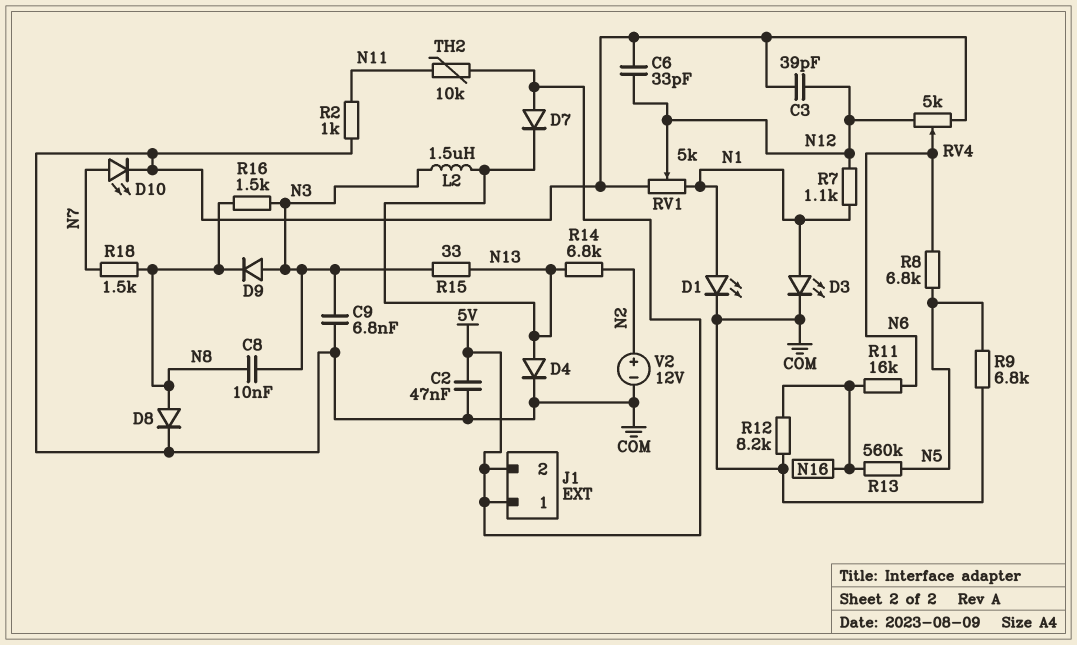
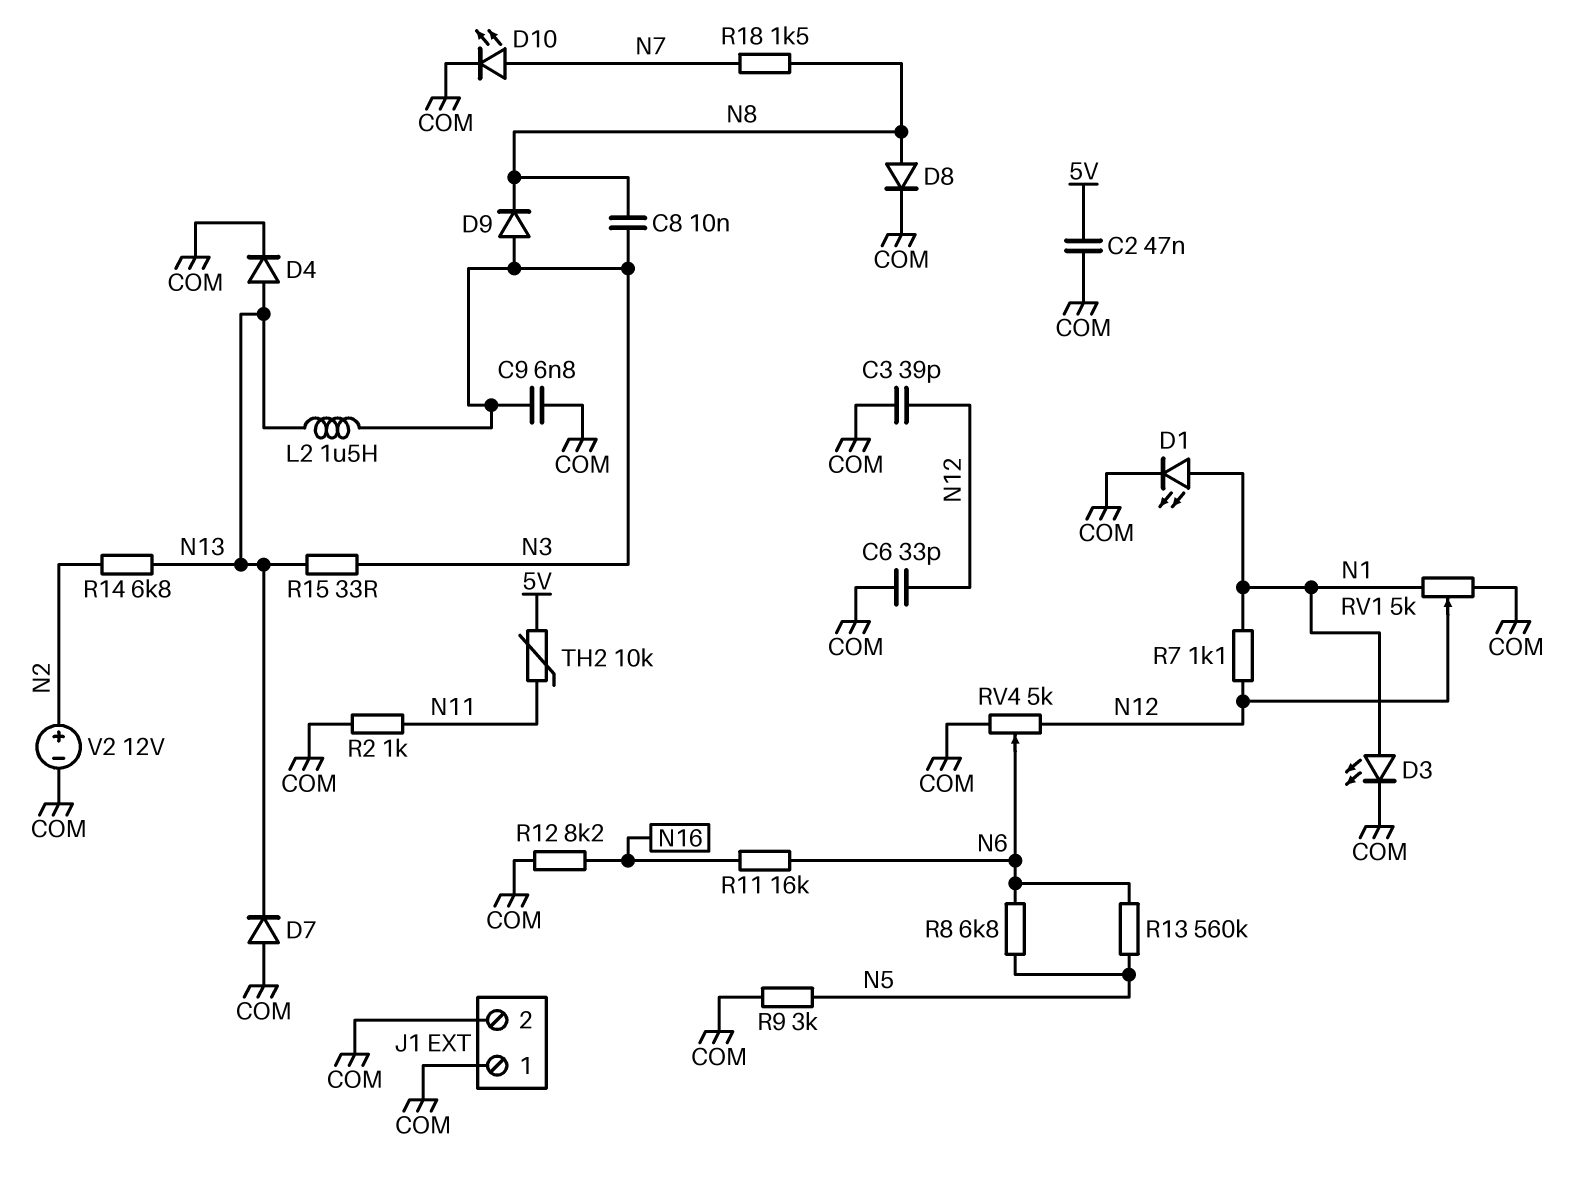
D7: diode (A 5V, K N13) -> diode (A COM, K N13)
J1 pin 1: 5V -> COM
J1 pin 2: 5V -> COM
R9: 6.8k (COM, N5) -> 3k (COM, N5)
R13: 560k (N5, N16) -> 560k (N5, N6)
R16: 1.5k (N3, N8) -> none

